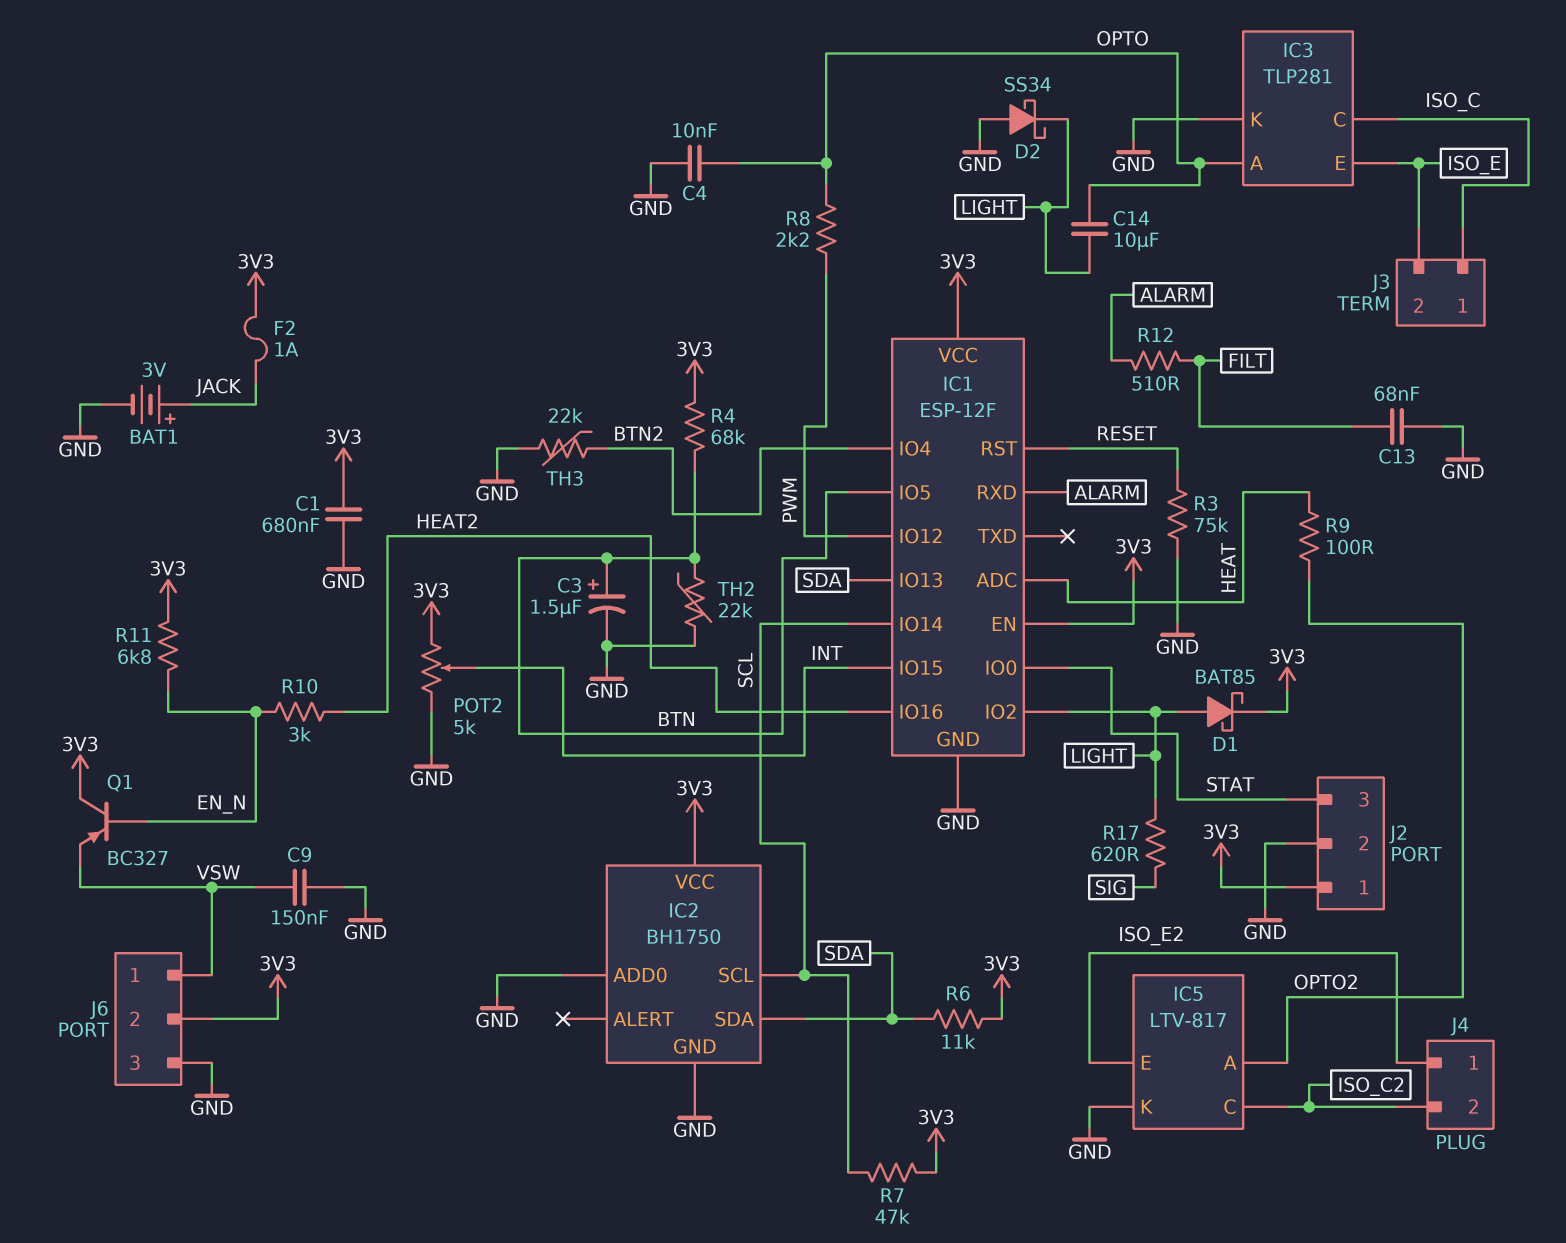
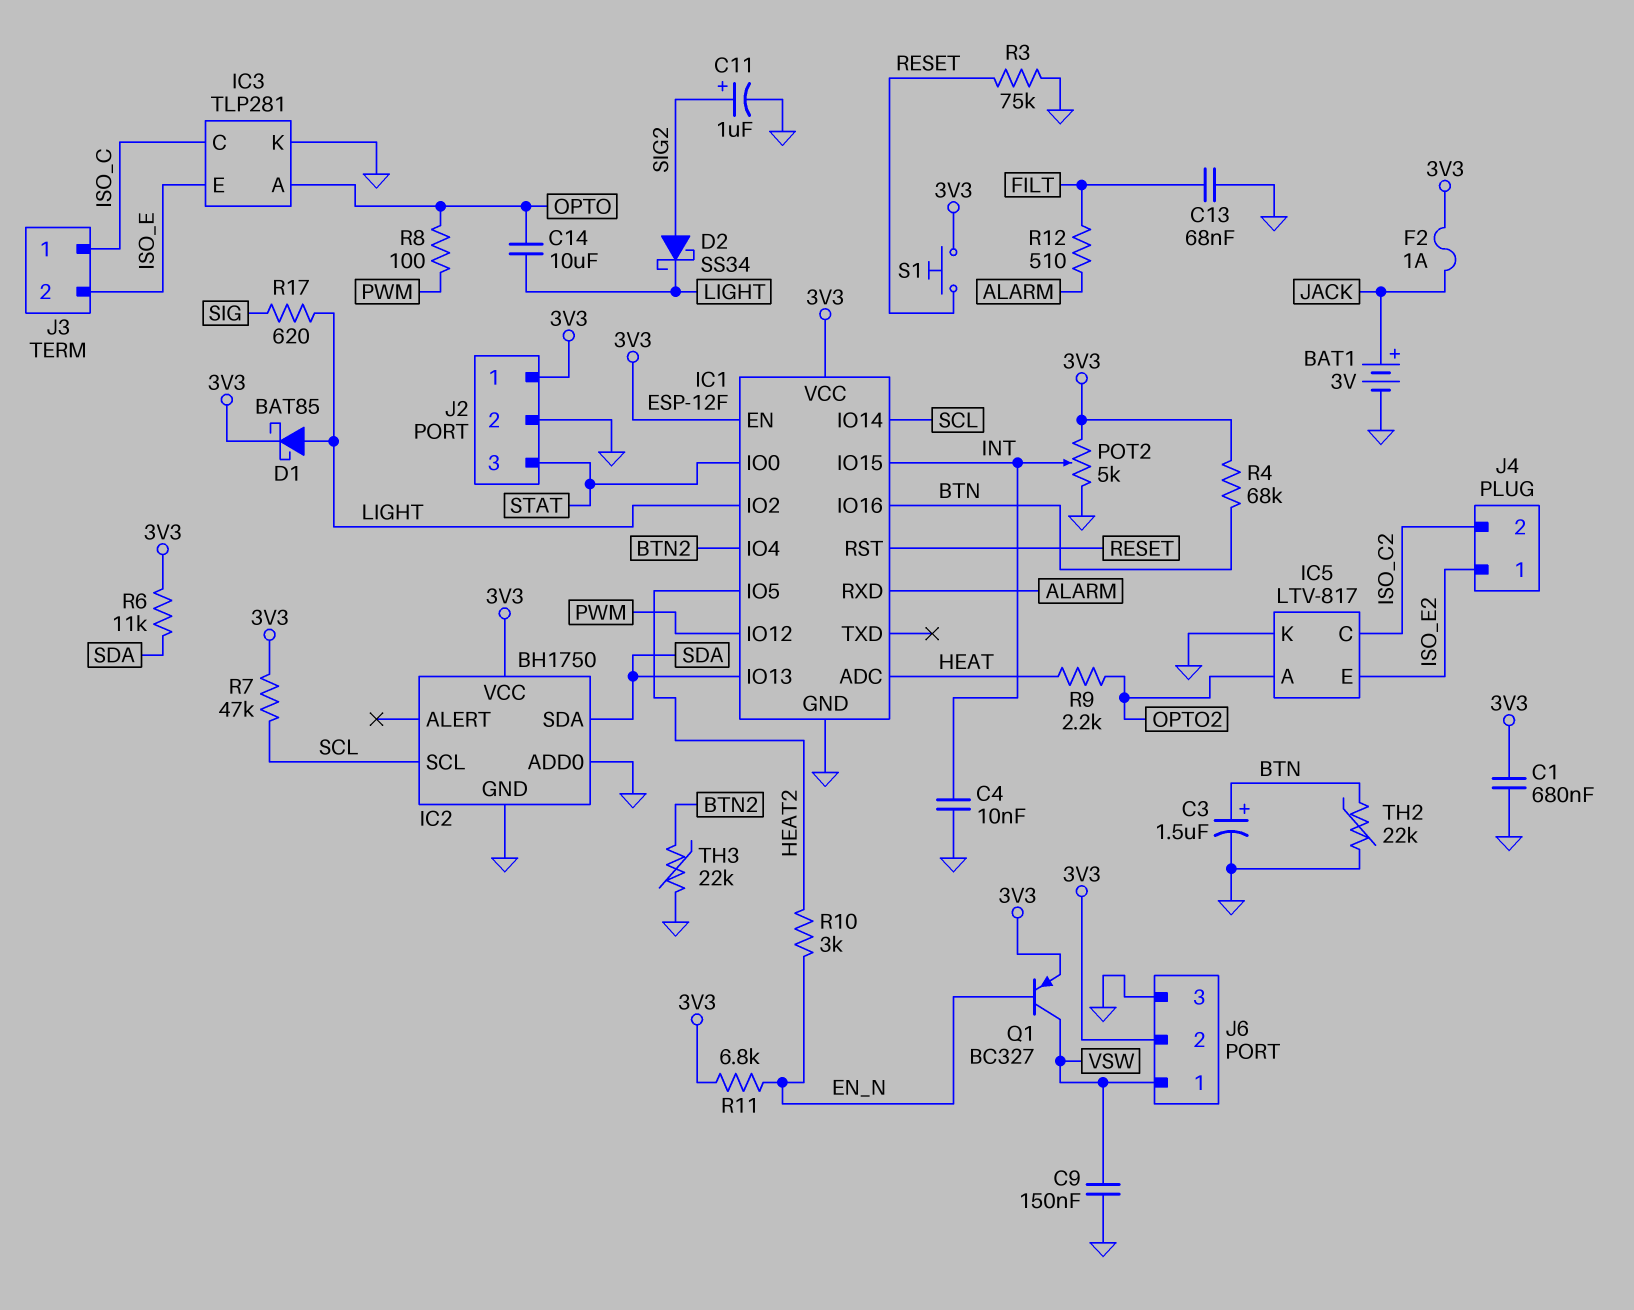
C4: 10nF (GND, OPTO) -> 10nF (GND, INT)
C11: none -> 1uF (plus SIG2, minus GND)
D2: schottky SS34 (A GND, K LIGHT) -> schottky SS34 (A SIG2, K LIGHT)
IC1 pin IO5: BTN -> HEAT2
IC1 pin IO16: HEAT2 -> BTN
Q1: PNP BC327 (B EN_N, C 3V3, E VSW) -> PNP BC327 (B EN_N, C VSW, E 3V3)
R8: 2.2k (OPTO, PWM) -> 100 (OPTO, PWM)
R9: 100 (HEAT, OPTO2) -> 2.2k (HEAT, OPTO2)
S1: none -> button (3V3, RESET)

